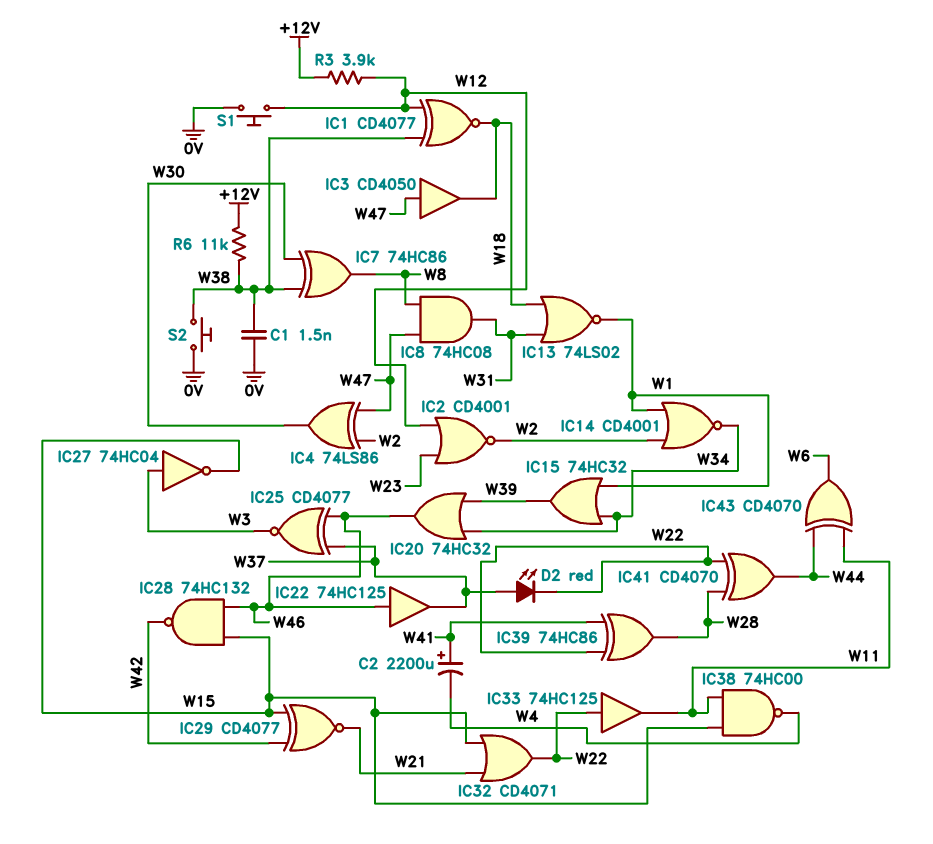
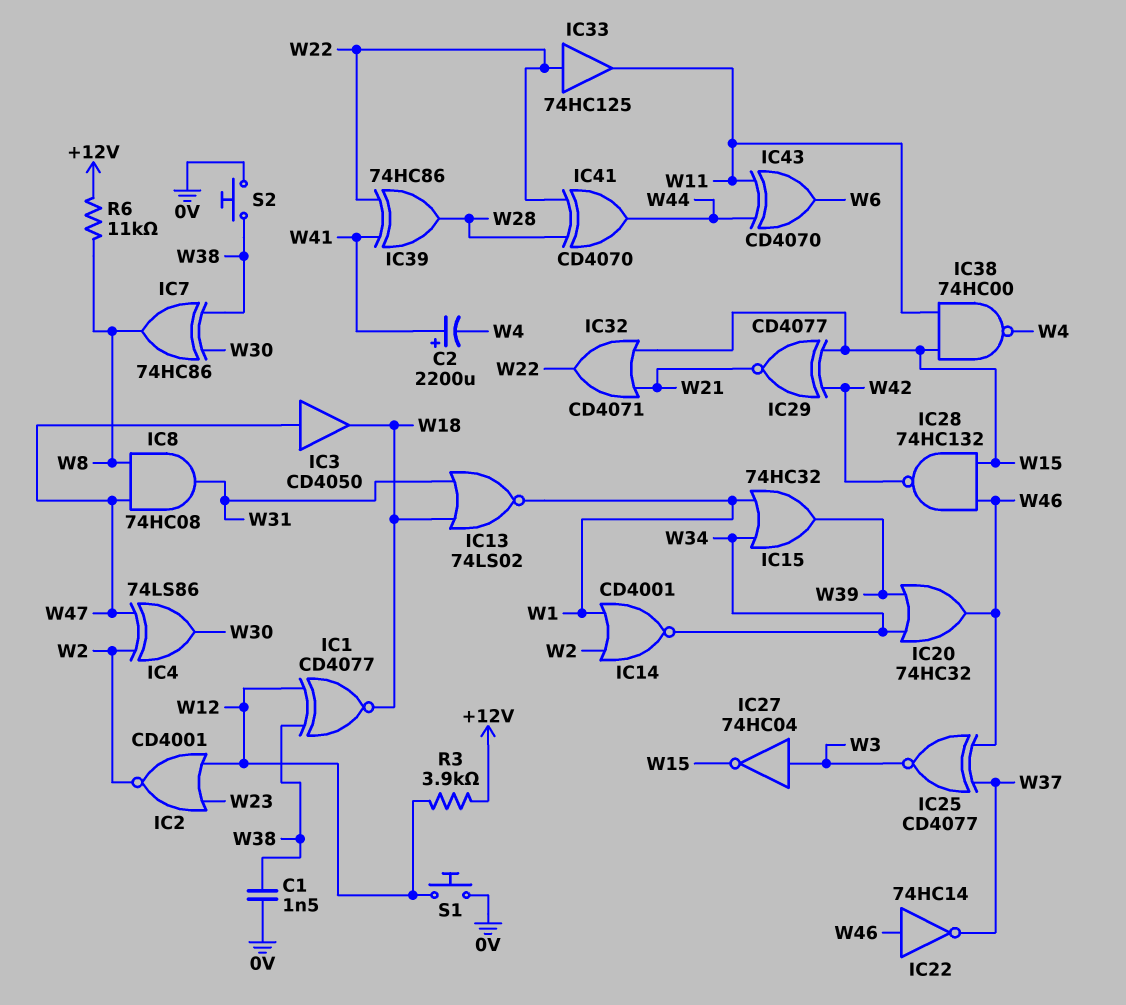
D2: LED red (A W37, K W22) -> none
IC22: buffer 74HC125 (in W46, out W37) -> NOT 74HC14 (in W46, out W37)
R6: 11k (+12V, W38) -> 11k (+12V, W8)

